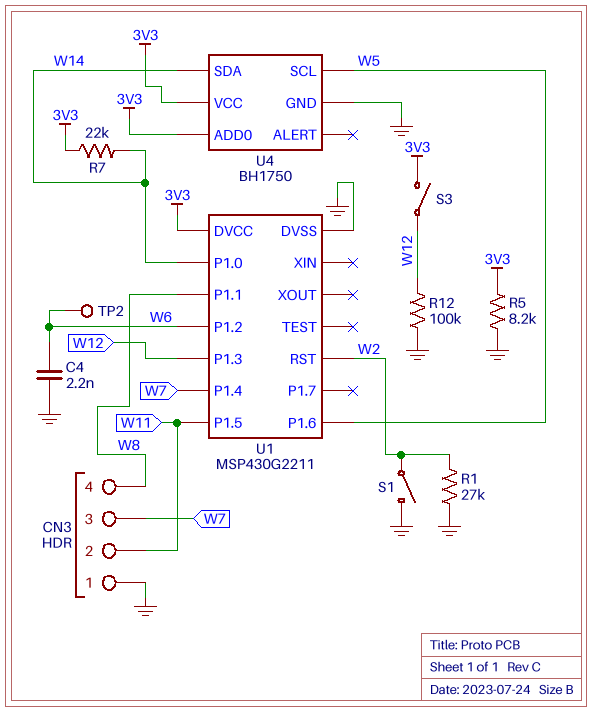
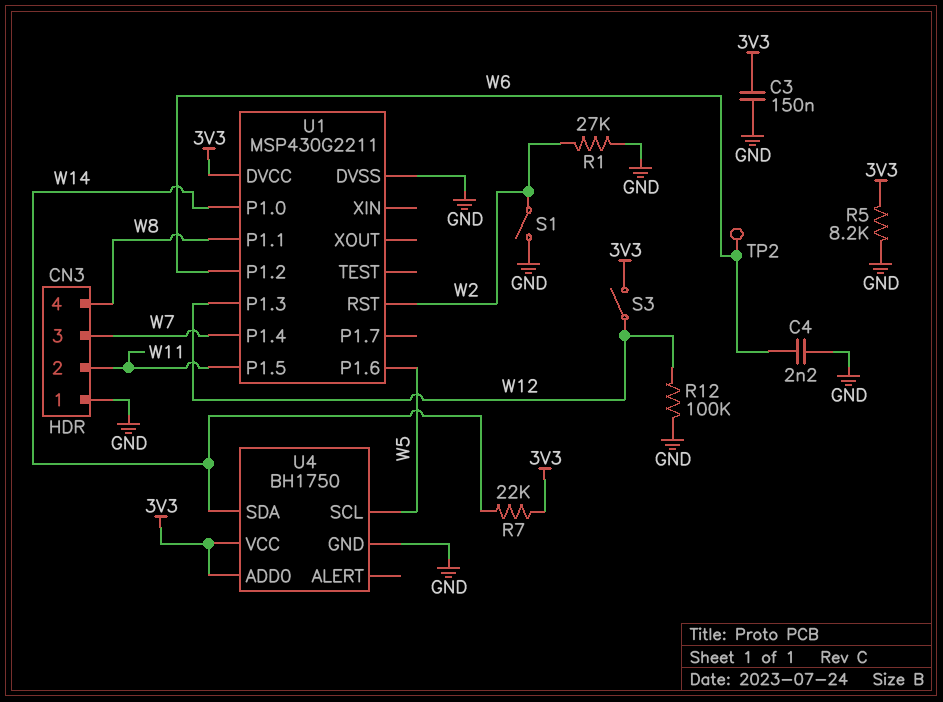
C3: none -> 150nF (3V3, GND)

